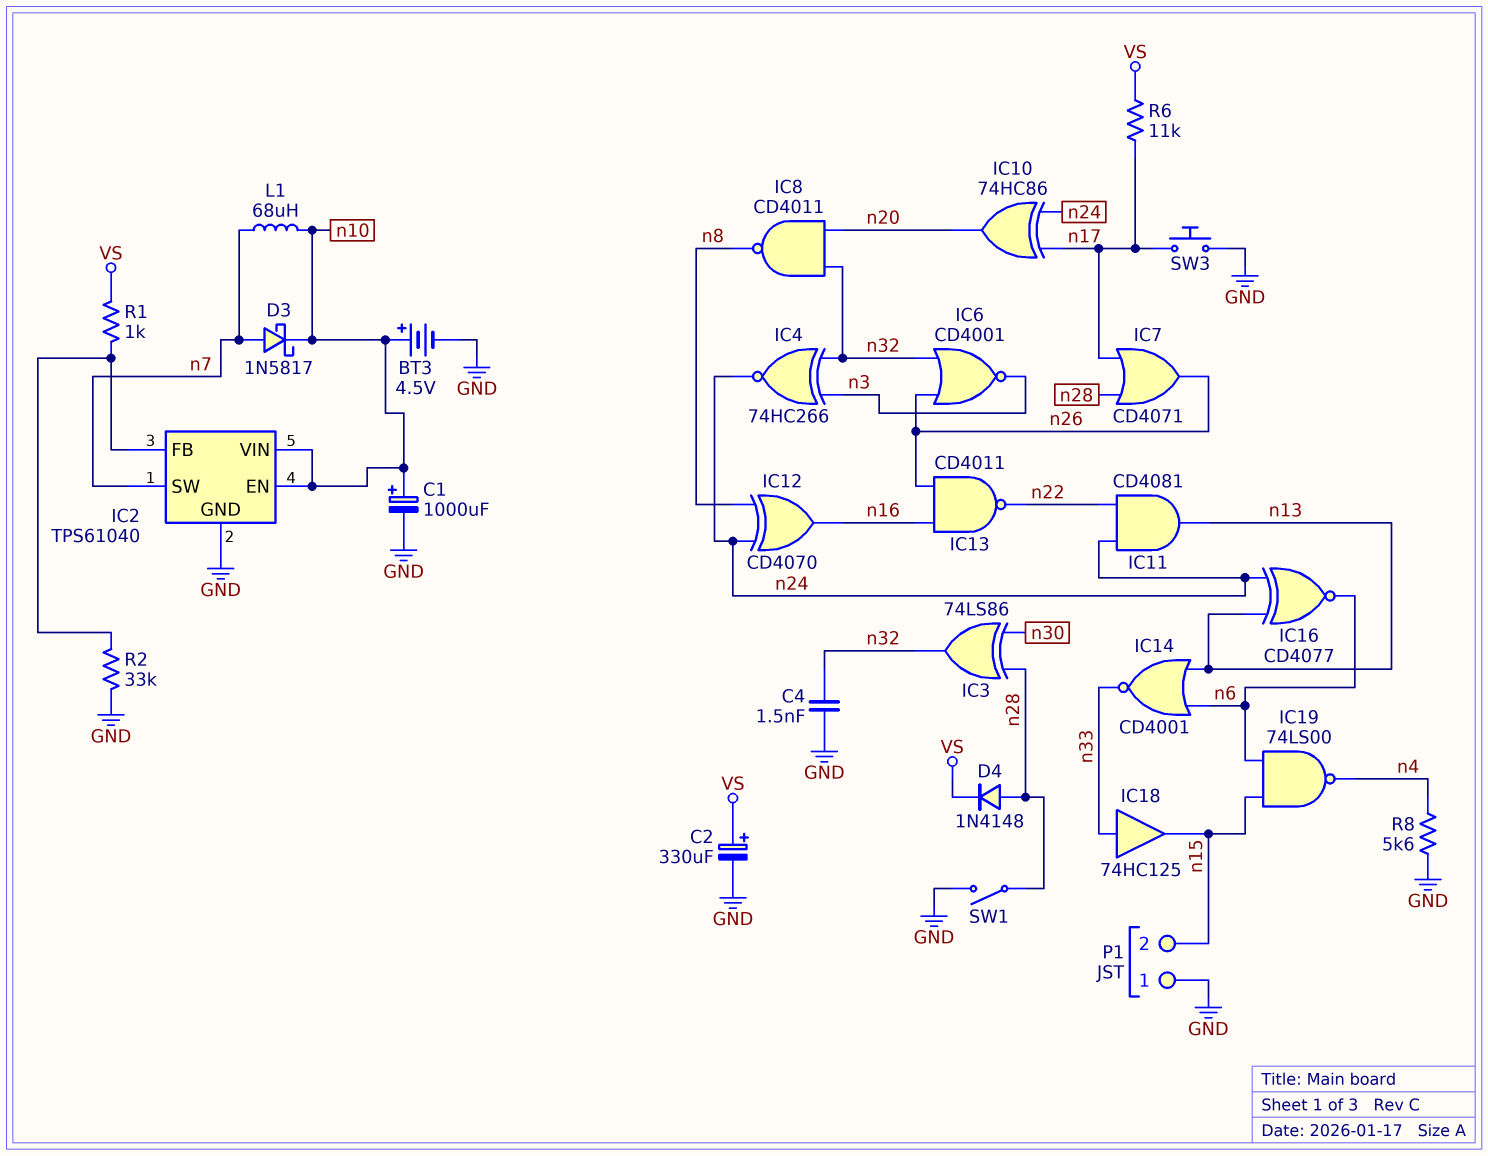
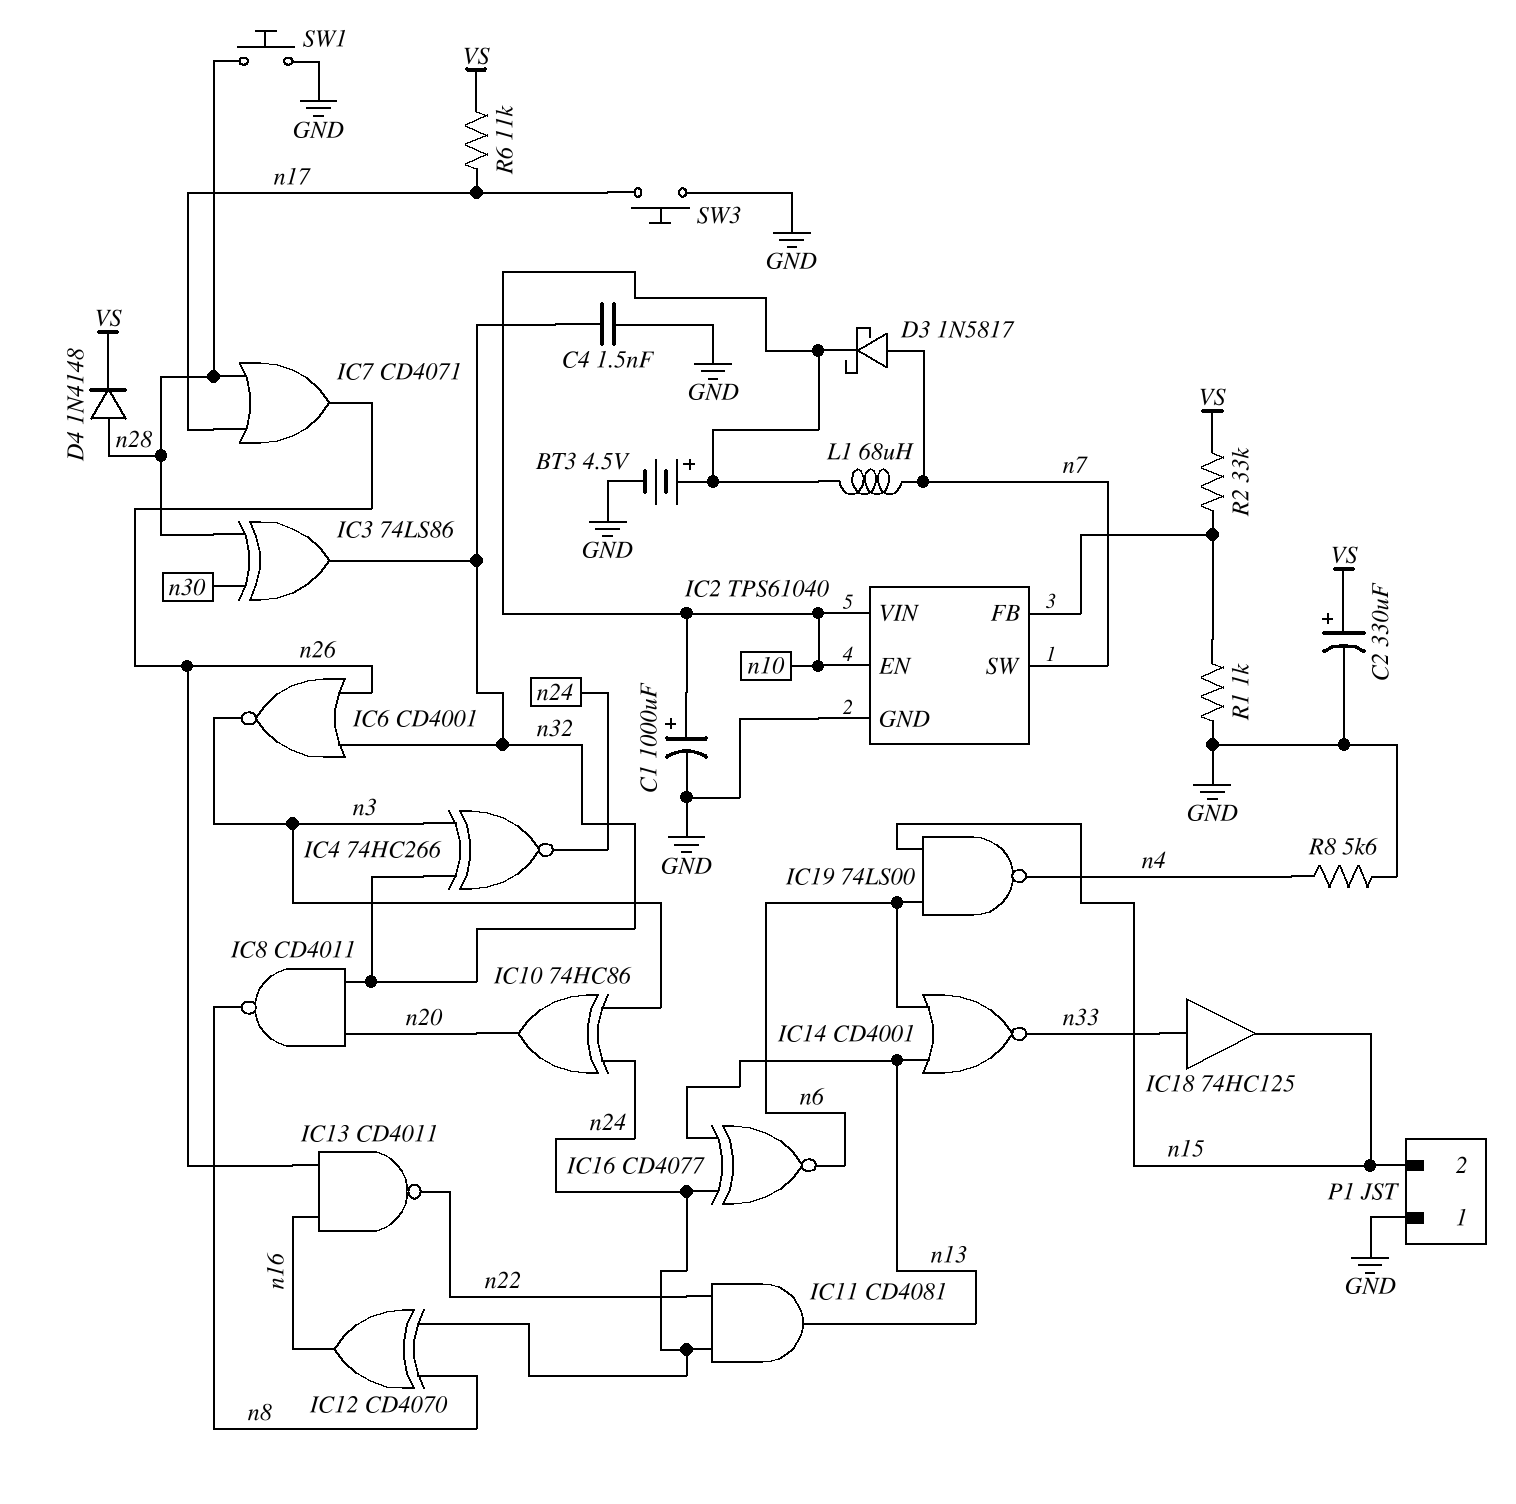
IC10: XOR 74HC86 (in n17, in n24, out n20) -> XOR 74HC86 (in n3, in n24, out n20)
R1: 1k (IC2/FB, VS) -> 1k (GND, IC2/FB)
R2: 33k (GND, IC2/FB) -> 33k (IC2/FB, VS)
SW1: switch (GND, n28) -> button (GND, n28)

